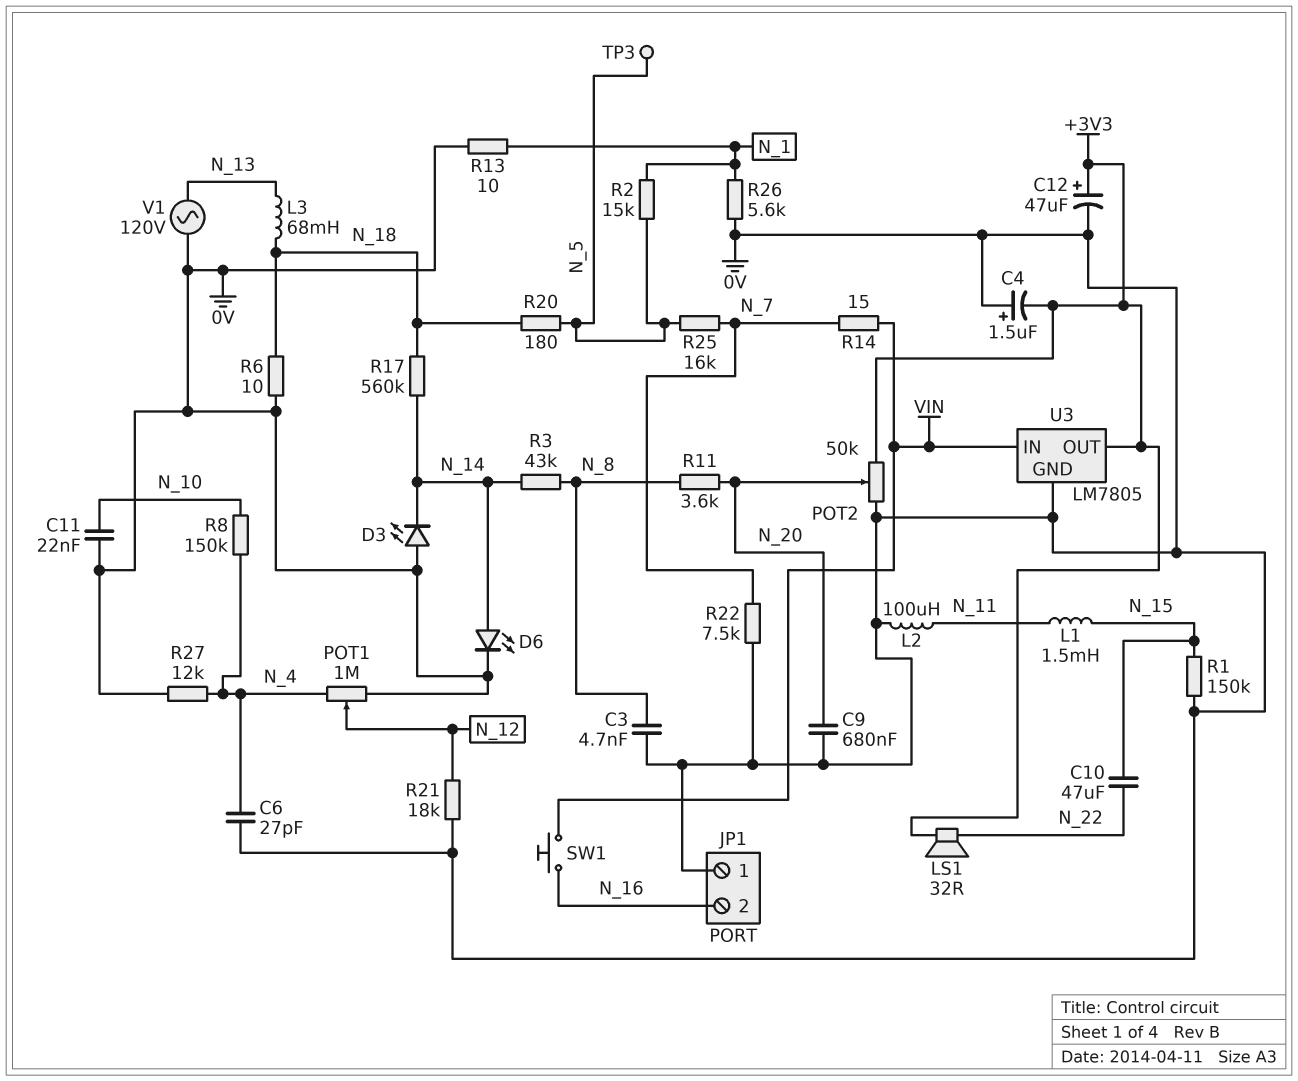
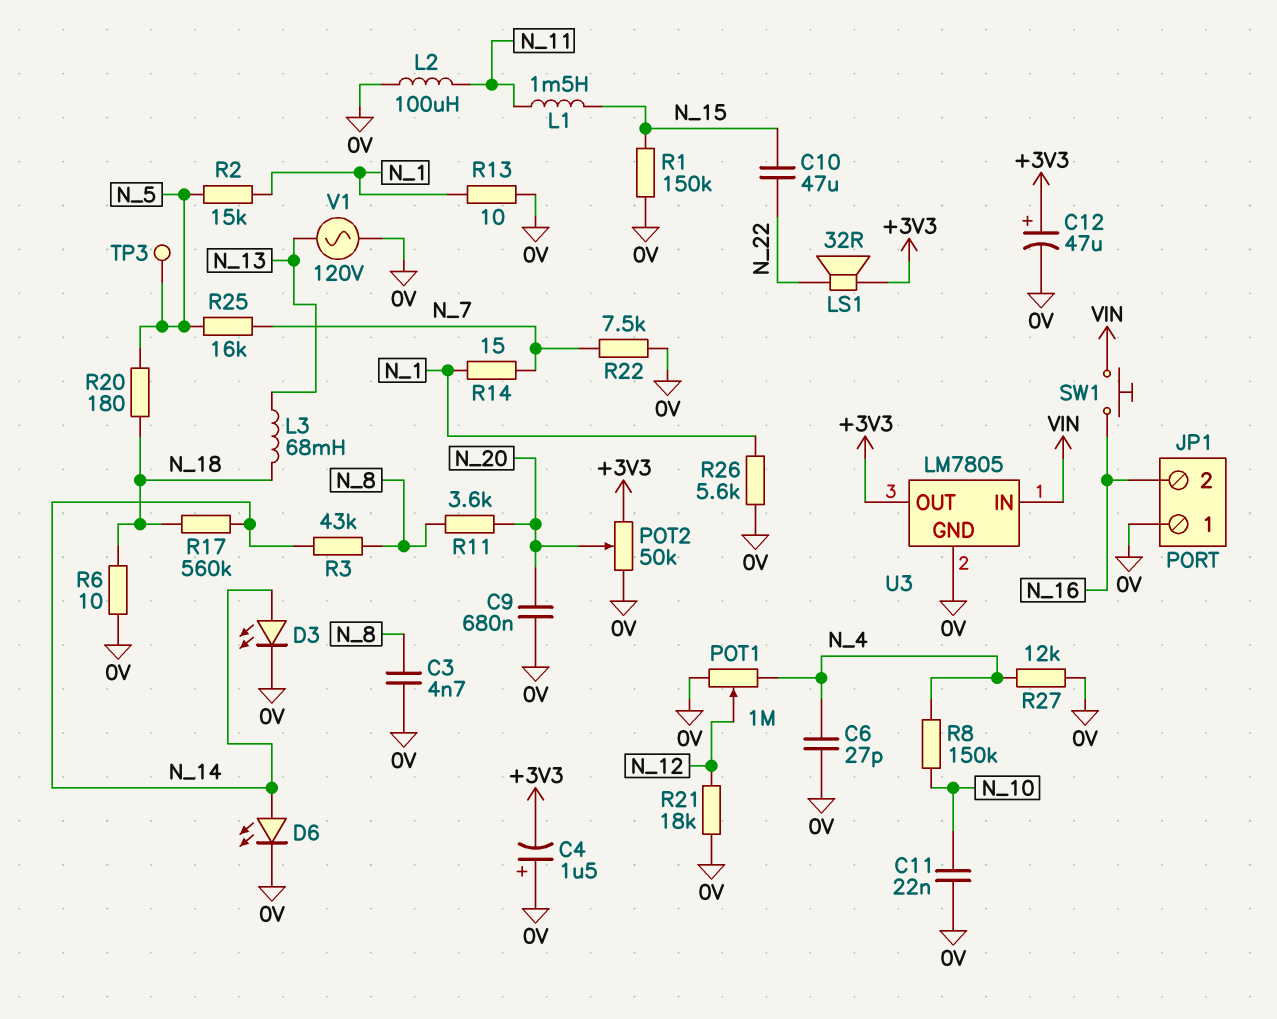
D3: LED (A 0V, K N_14) -> LED (A N_14, K 0V)
R14: 15 (N_7, VIN) -> 15 (N_1, N_7)

